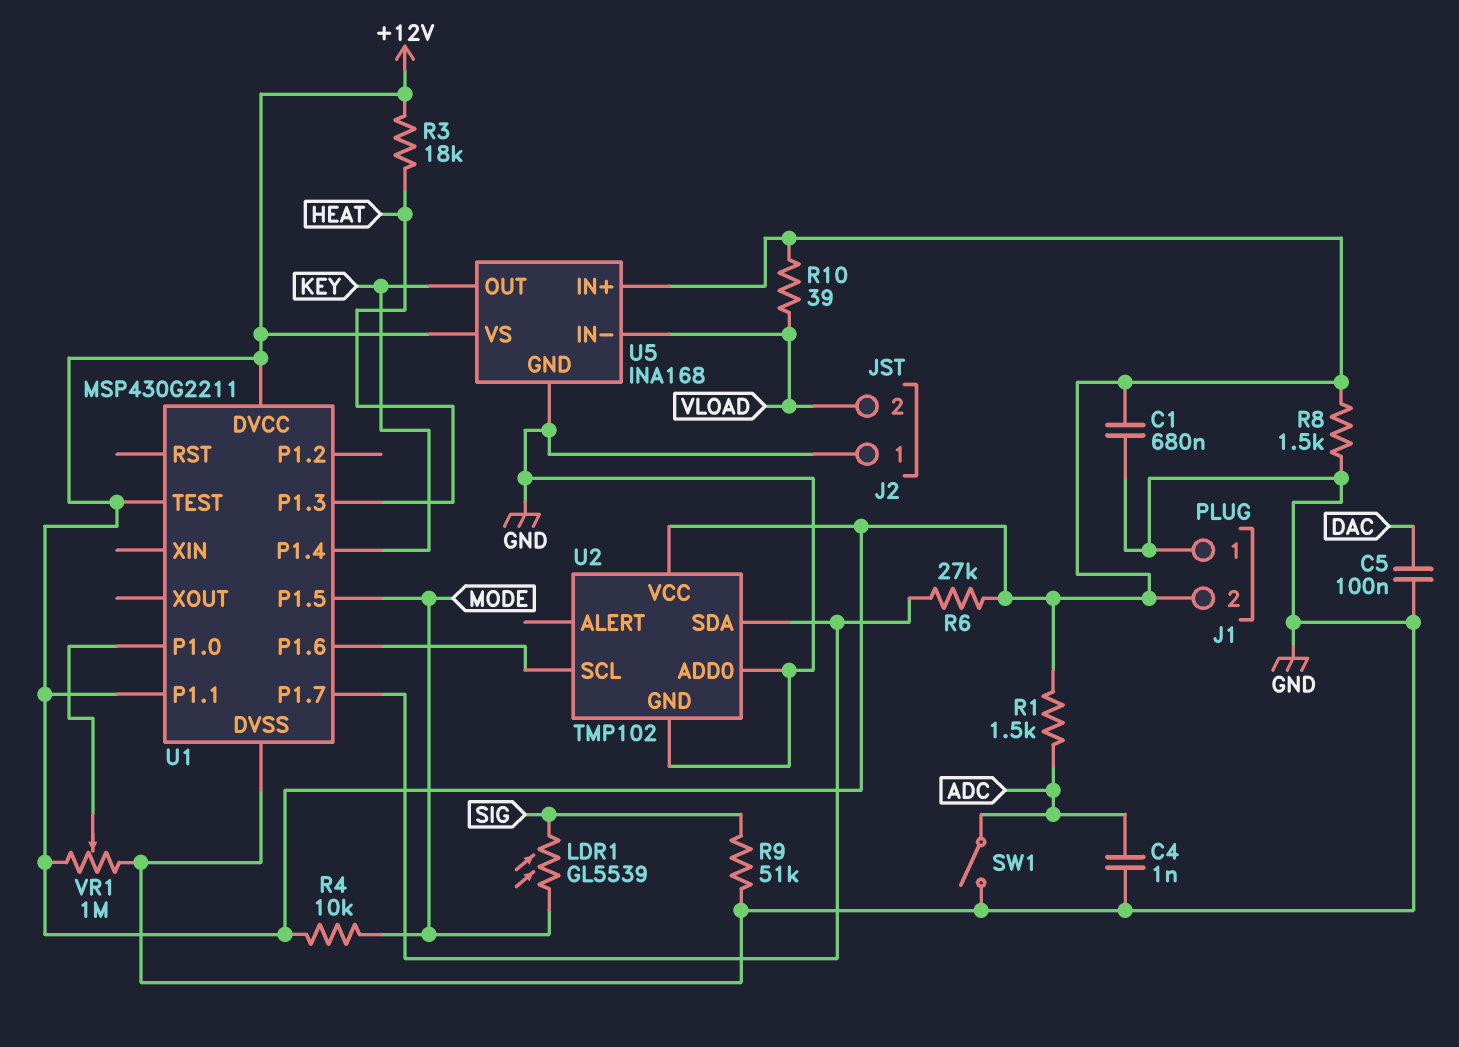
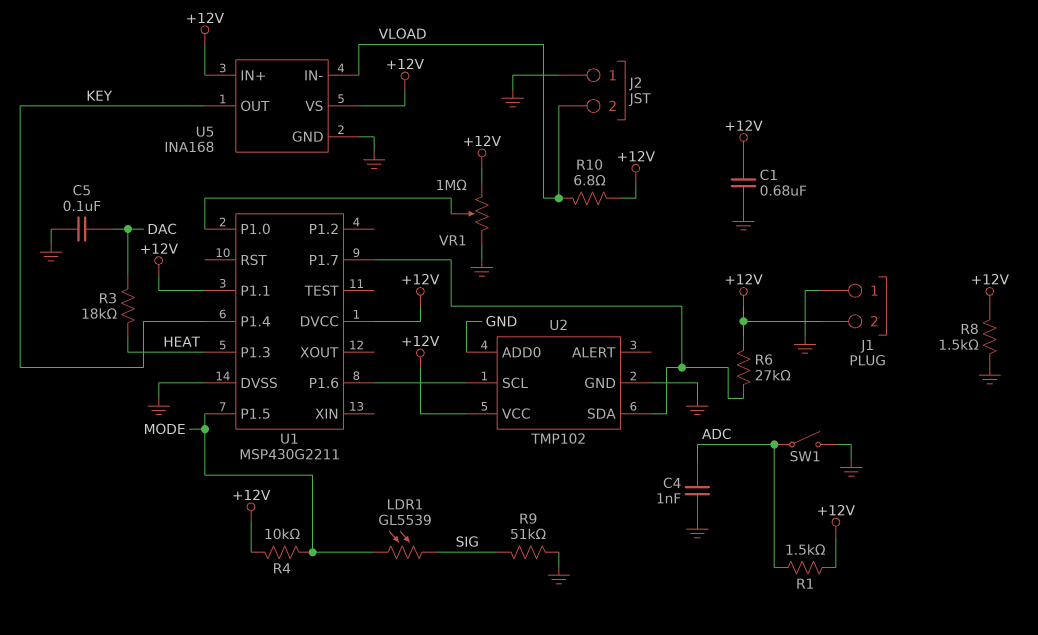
R3: 18k (+12V, HEAT) -> 18k (DAC, HEAT)
R10: 39 (+12V, VLOAD) -> 6.8 (+12V, VLOAD)
U1 pin TEST: +12V -> none

